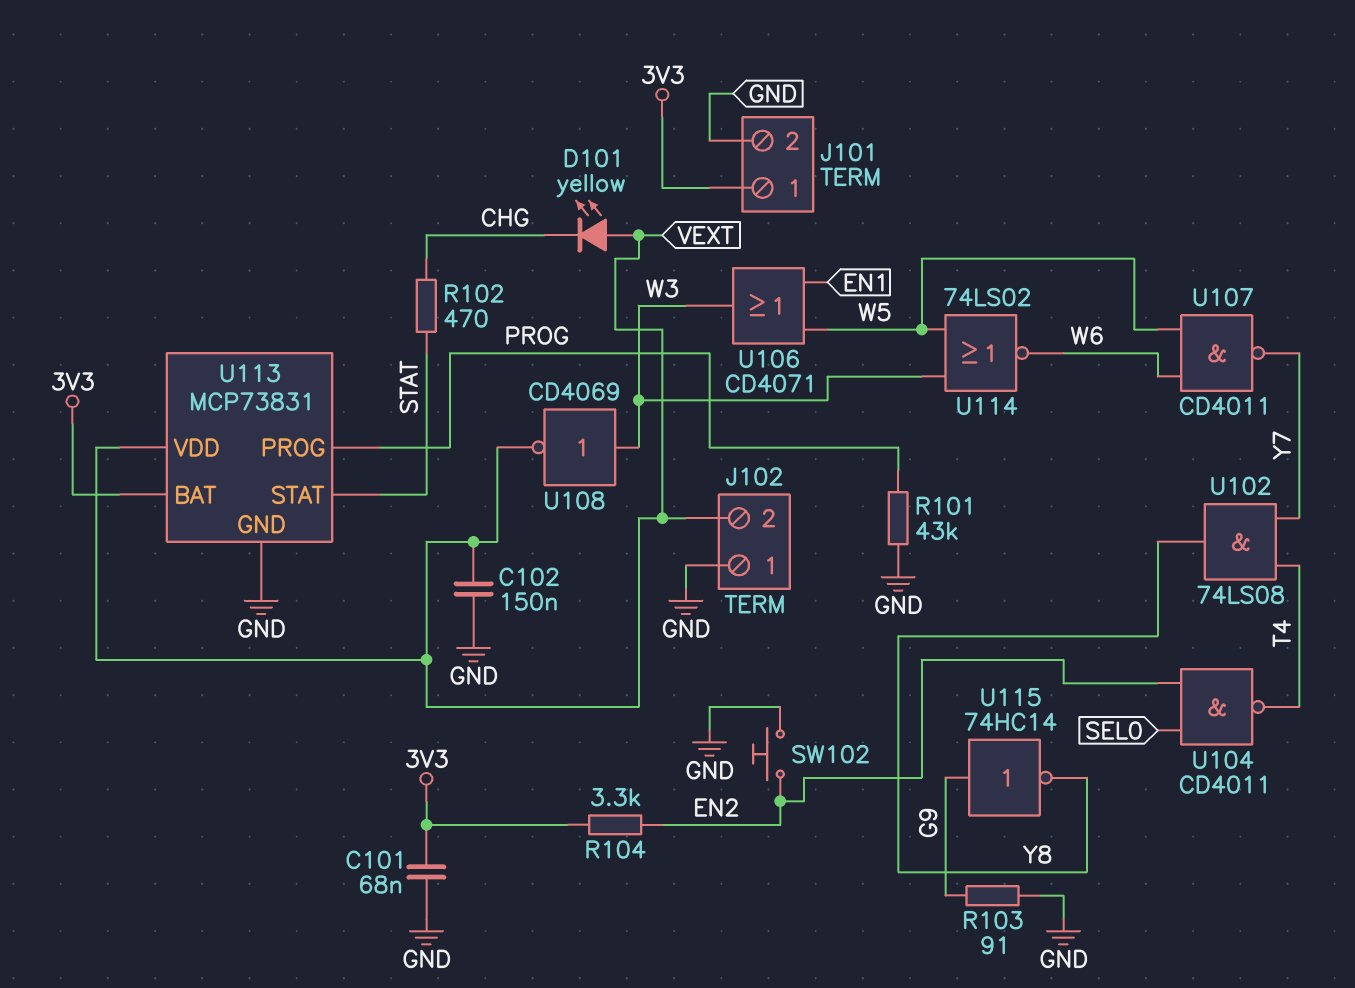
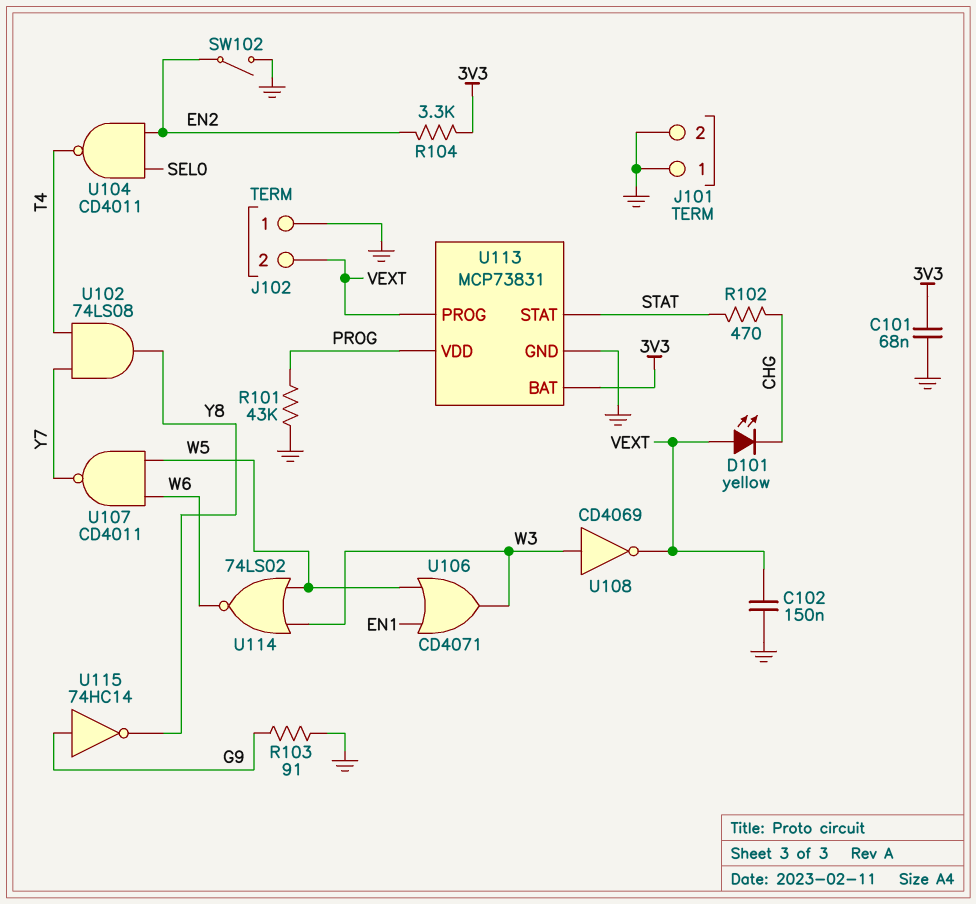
J101 pin 1: 3V3 -> GND
SW102: button (EN2, GND) -> switch (EN2, GND)
U113 pin PROG: PROG -> VEXT
U113 pin VDD: VEXT -> PROG

